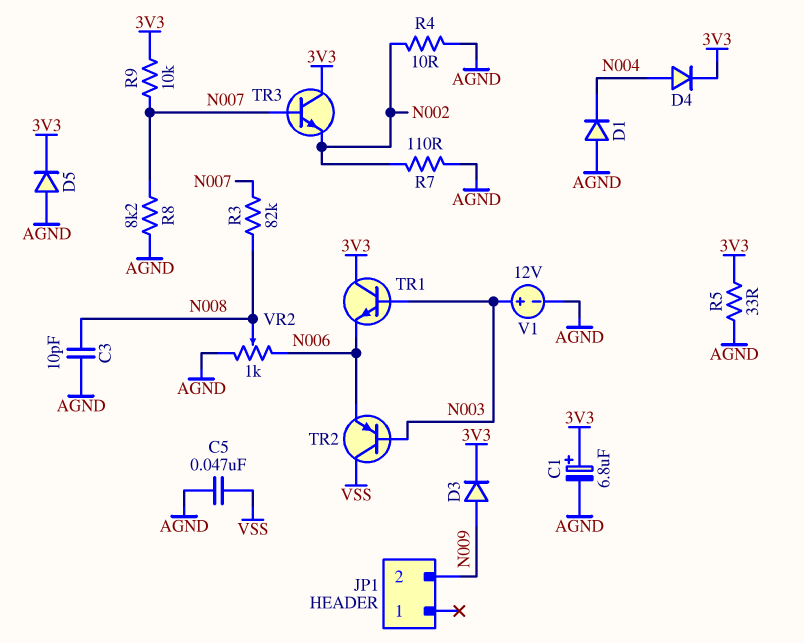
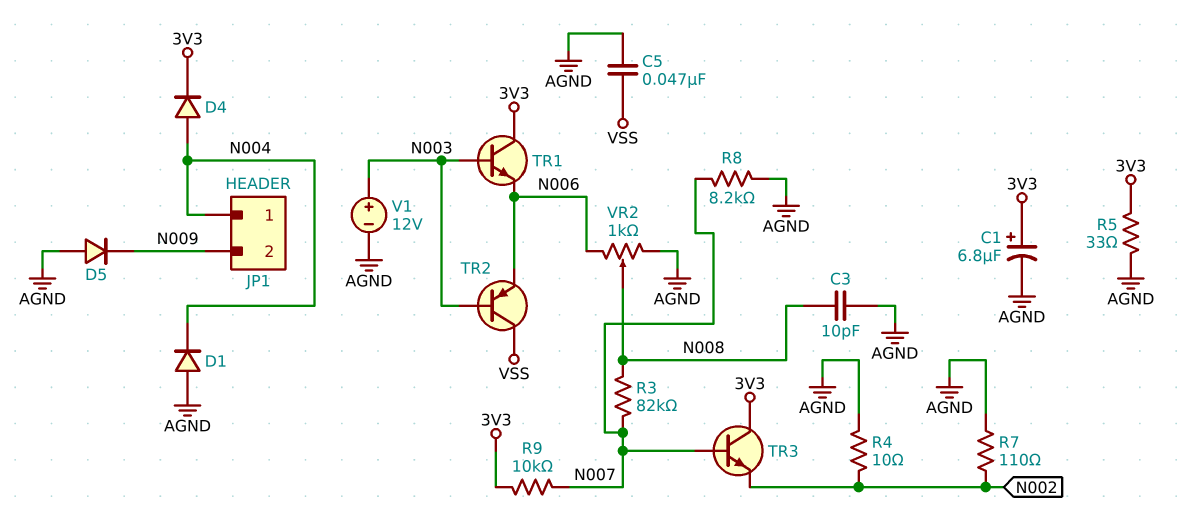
D3: diode (A N009, K 3V3) -> none
D5: diode (A AGND, K 3V3) -> diode (A AGND, K N009)
JP1 pin 1: none -> N004

